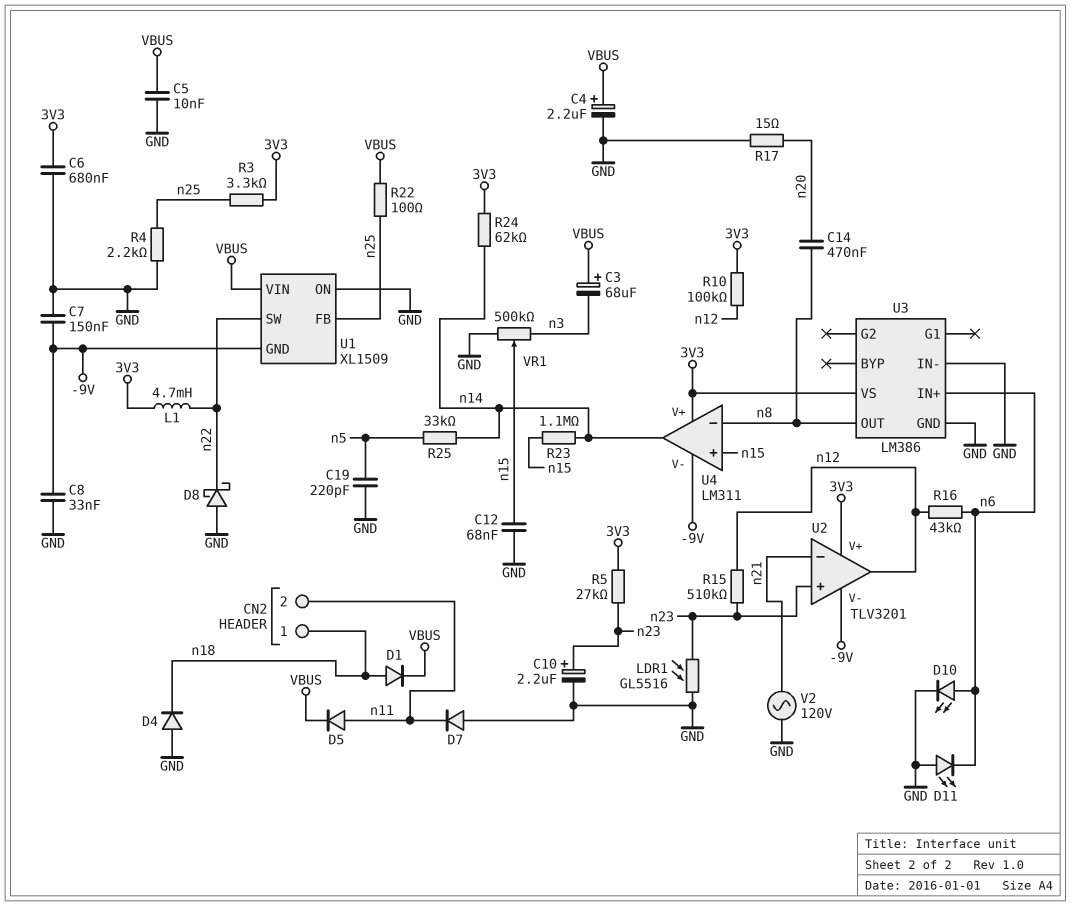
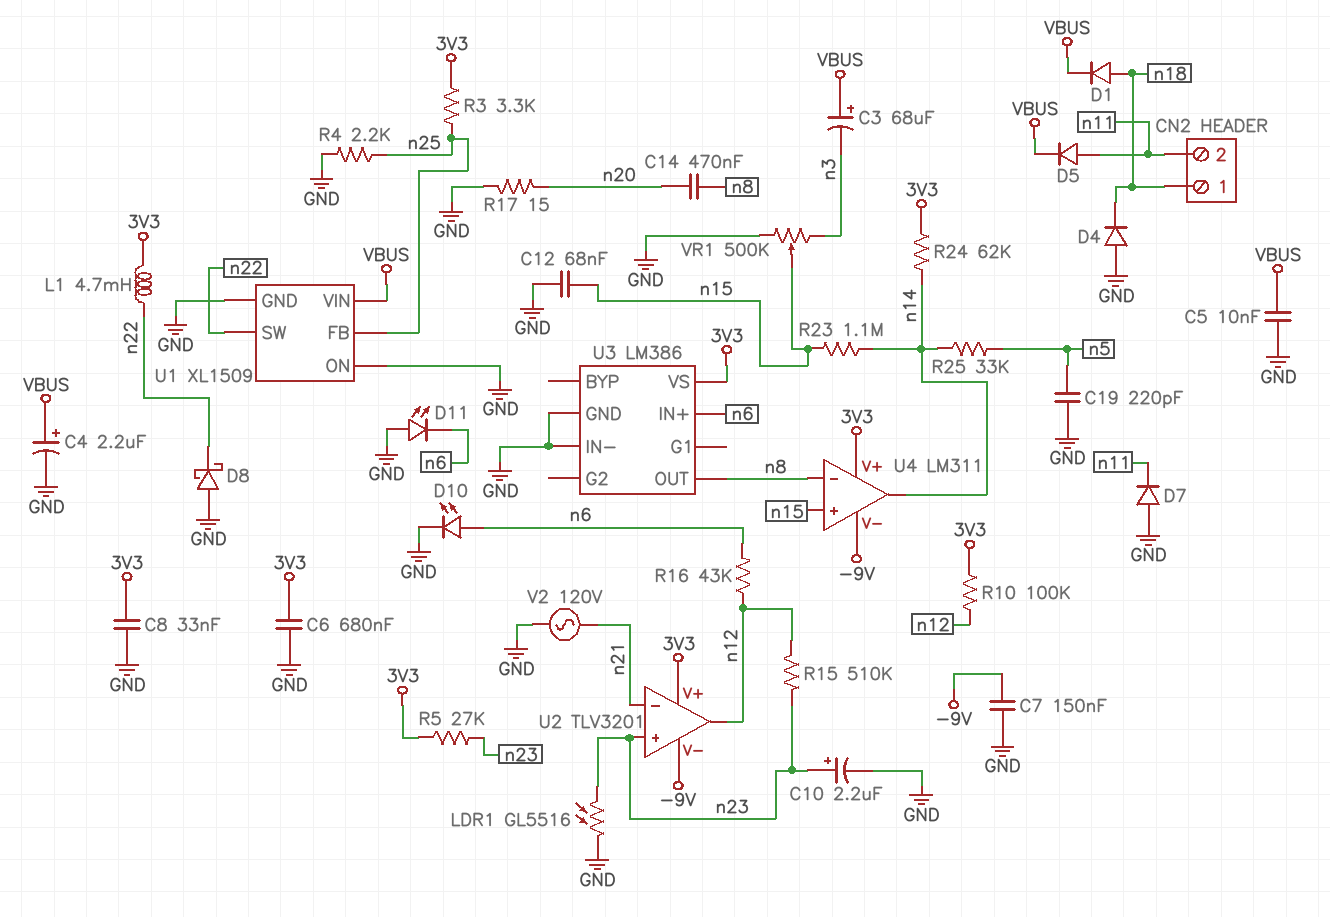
C8: 33nF (-9V, GND) -> 33nF (3V3, GND)
R22: 100 (VBUS, n25) -> none
U1 pin GND: -9V -> GND

